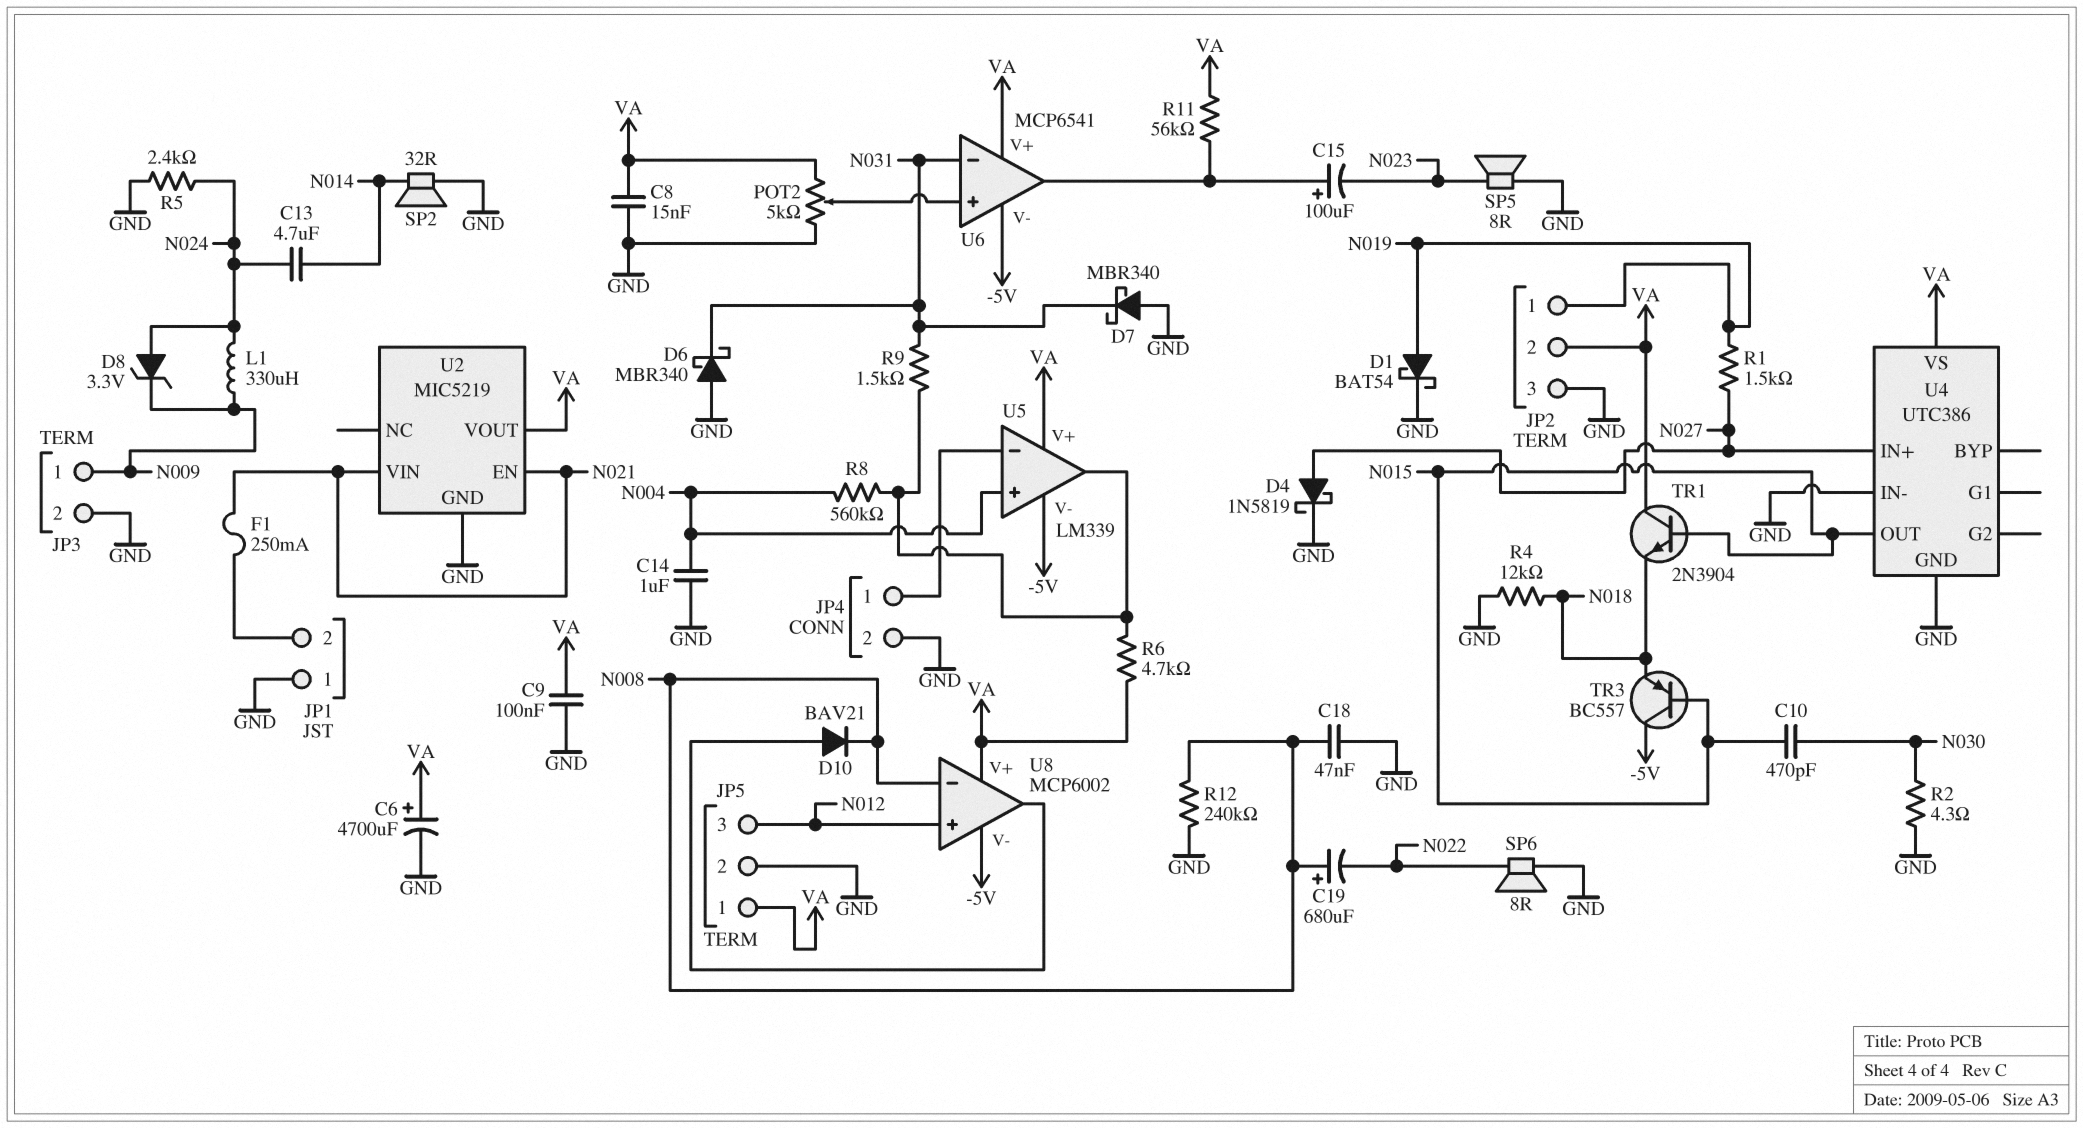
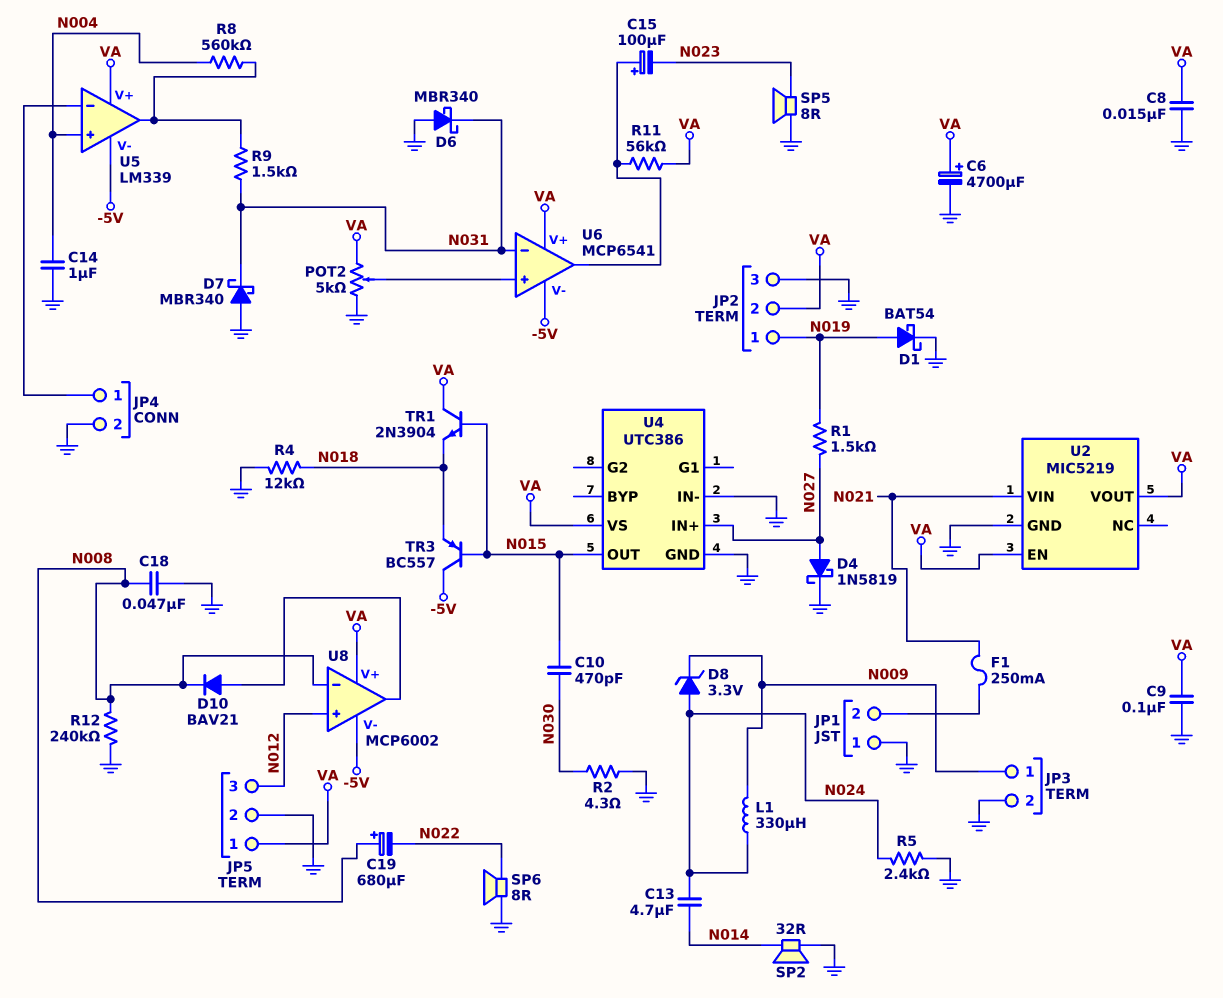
R6: 4.7k (U5/out, VA) -> none
U2 pin EN: N021 -> VA

